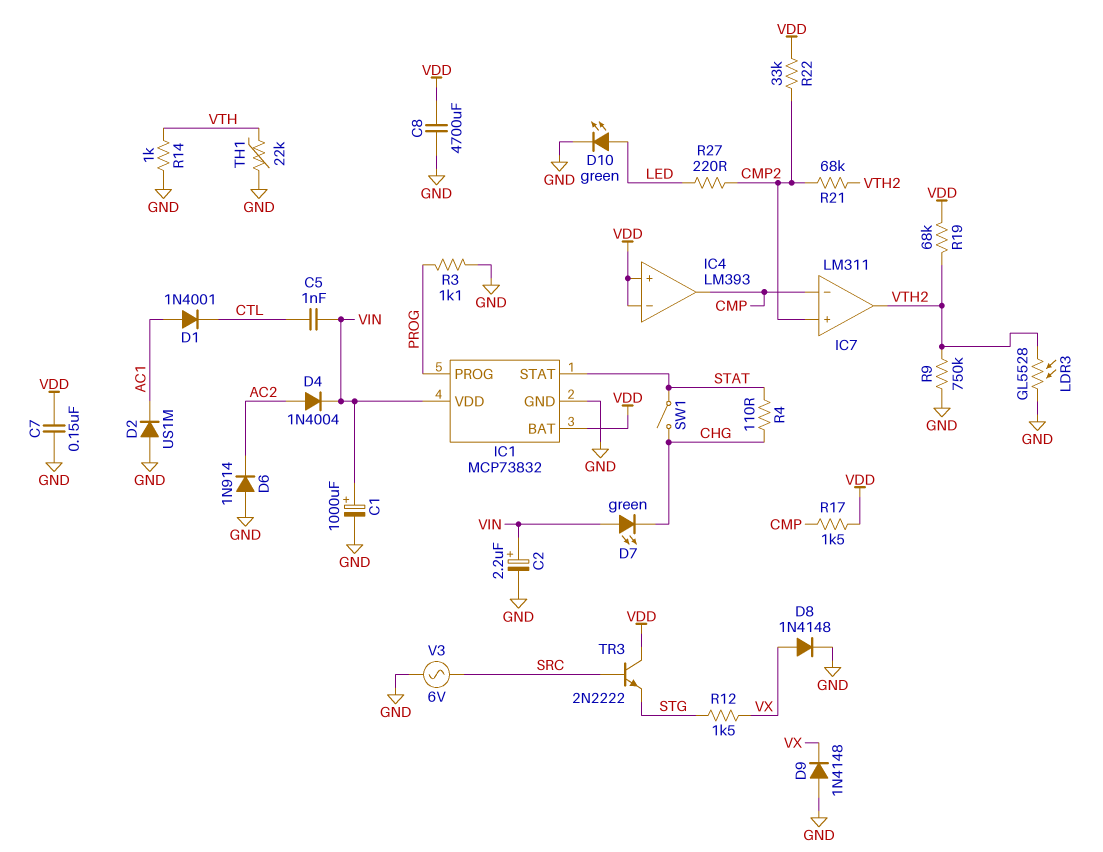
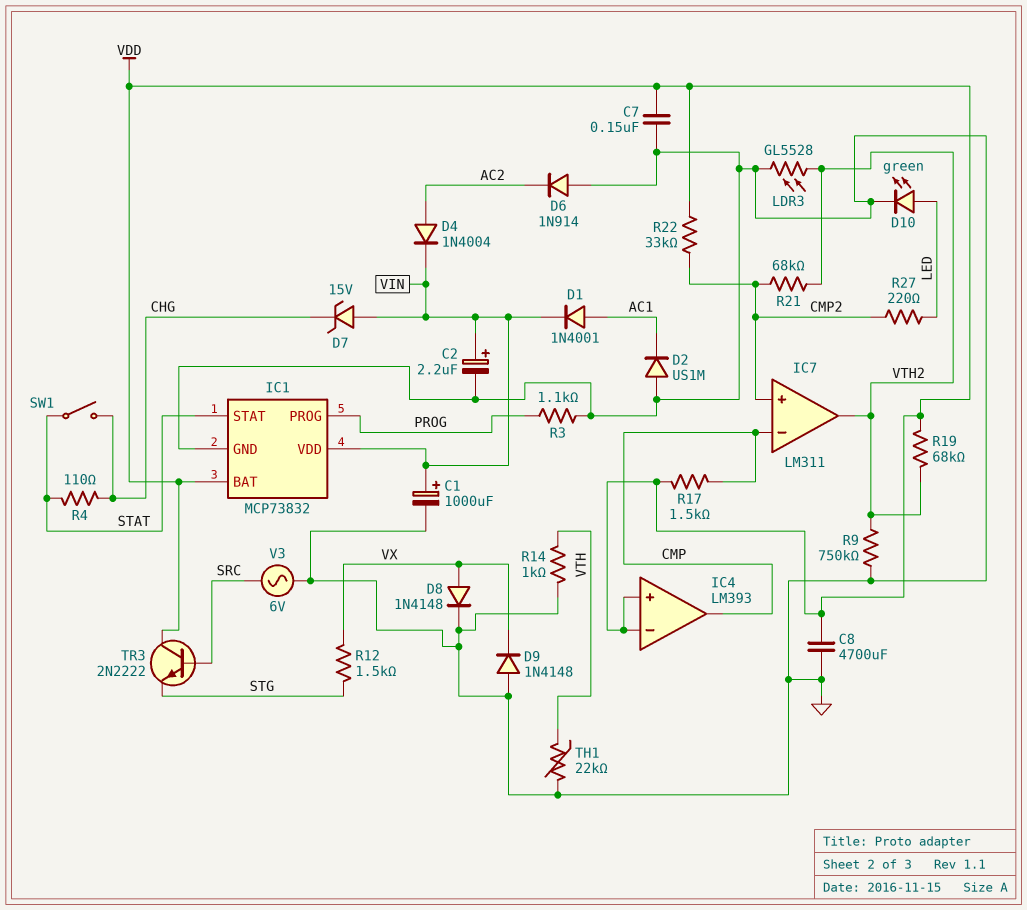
C5: 1nF (CTL, VIN) -> none
D1: diode 1N4001 (A AC1, K CTL) -> diode 1N4001 (A AC1, K VIN)
D7: LED green (A VIN, K CHG) -> zener 15V (A VIN, K CHG)

